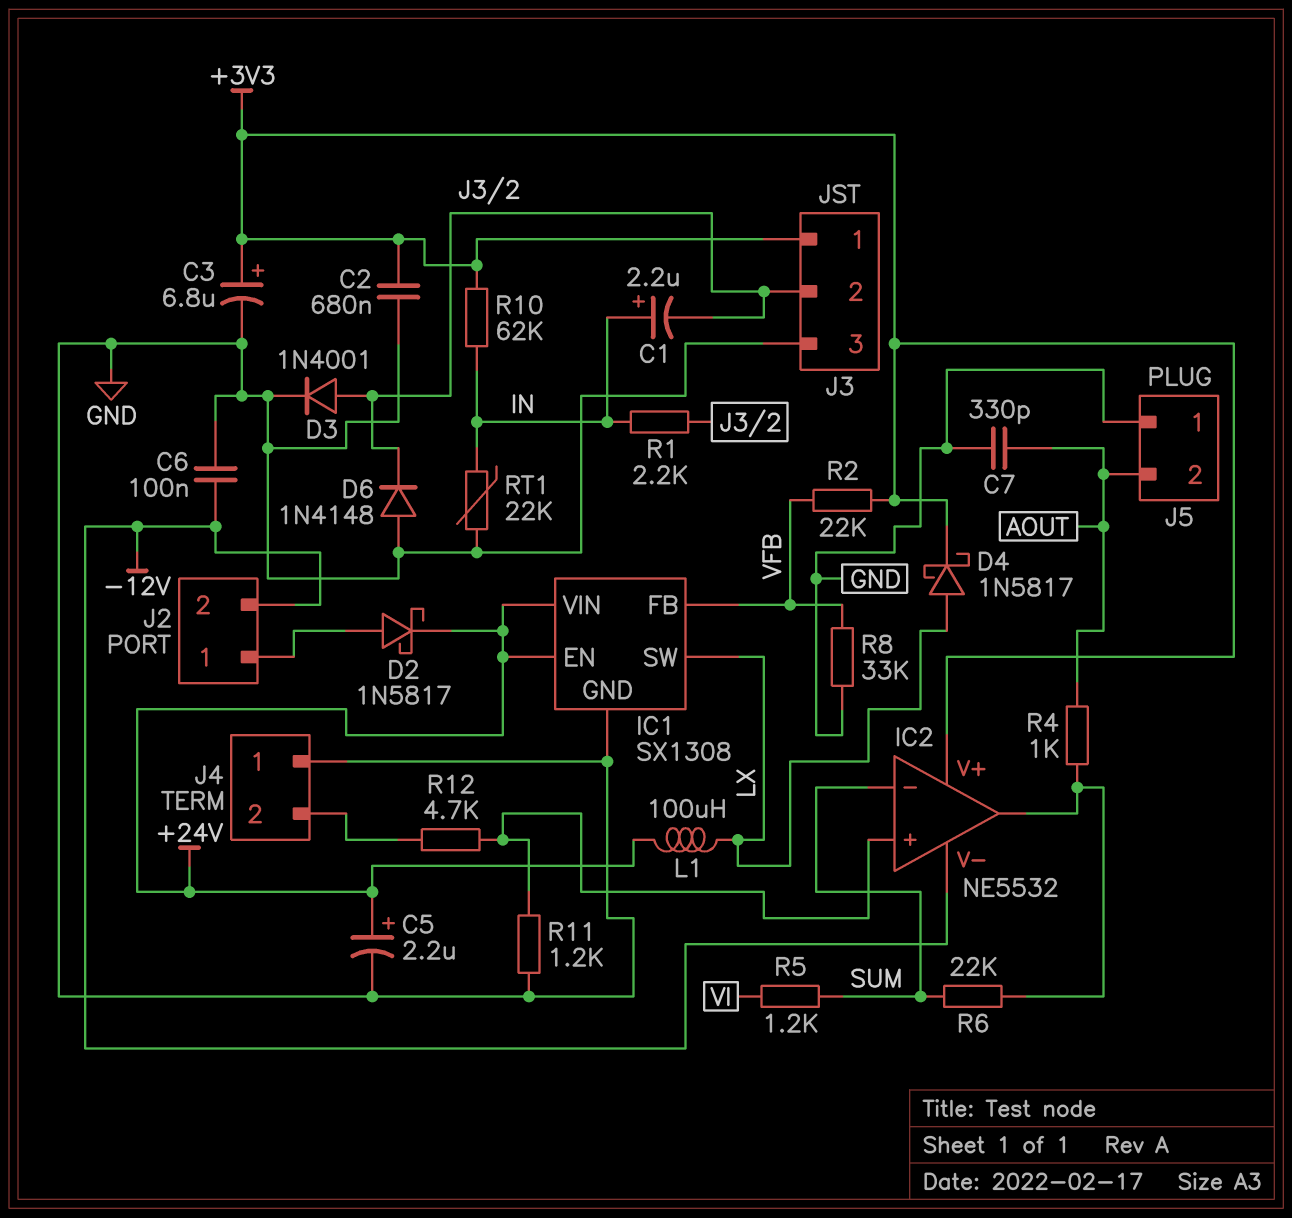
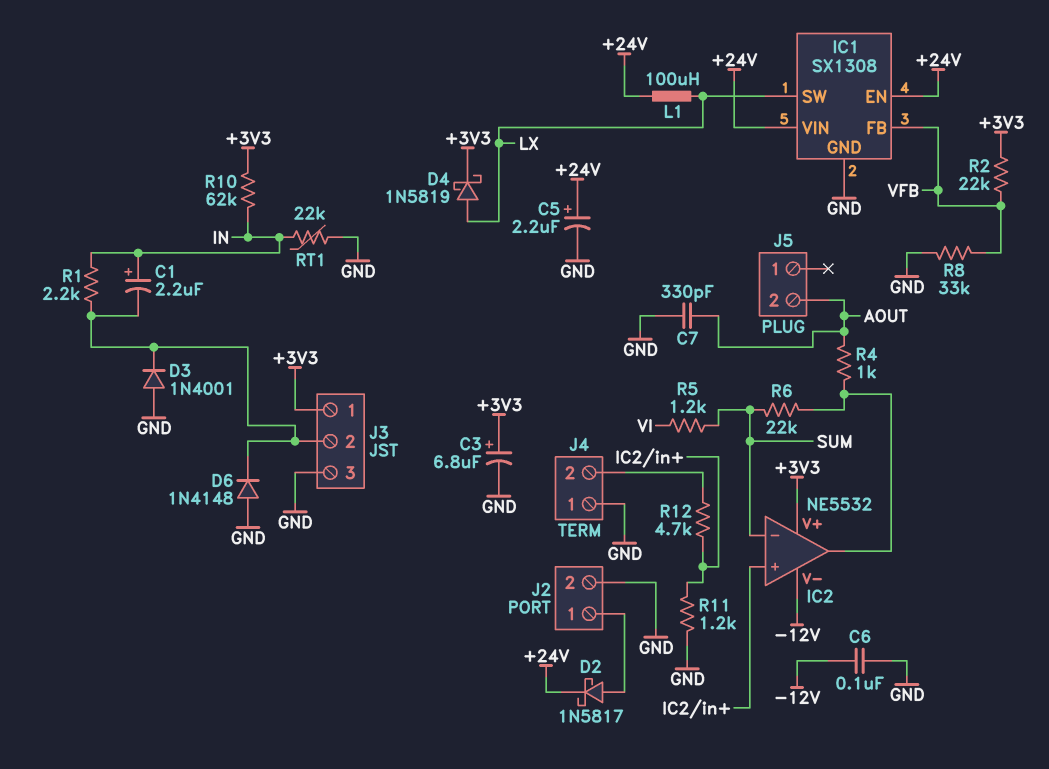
C2: 680nF (+3V3, GND) -> none
D3: diode 1N4001 (A J3/2, K GND) -> diode 1N4001 (A GND, K J3/2)
D4: schottky 1N5817 (A LX, K +3V3) -> schottky 1N5819 (A LX, K +3V3)
J2 pin 2: -12V -> GND
J5 pin 1: GND -> none

